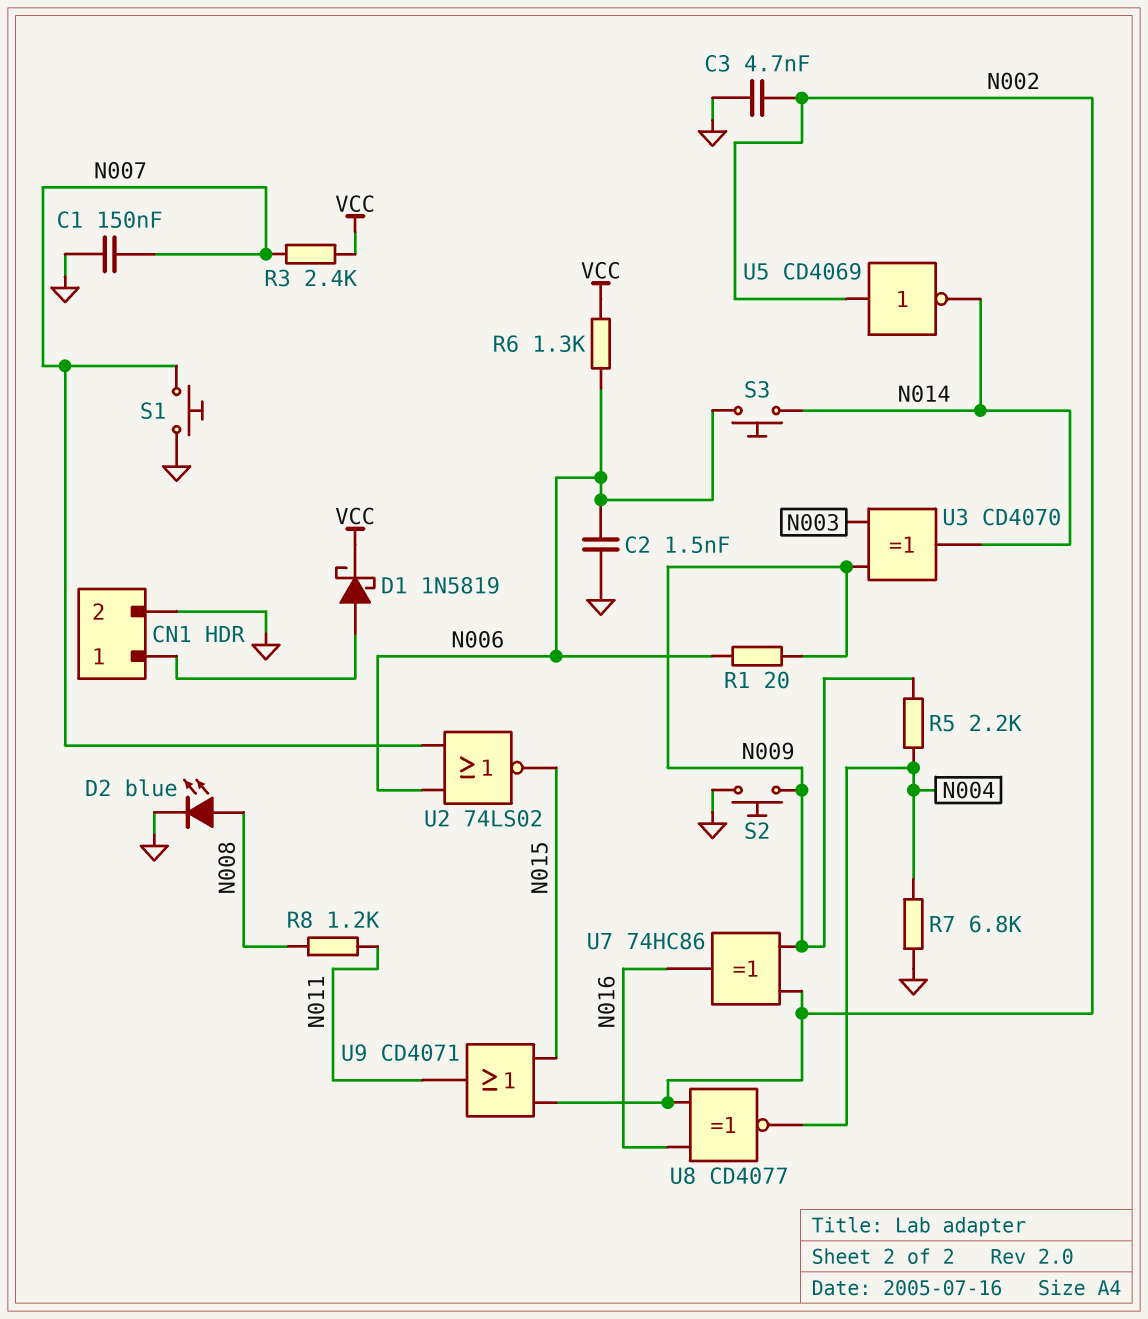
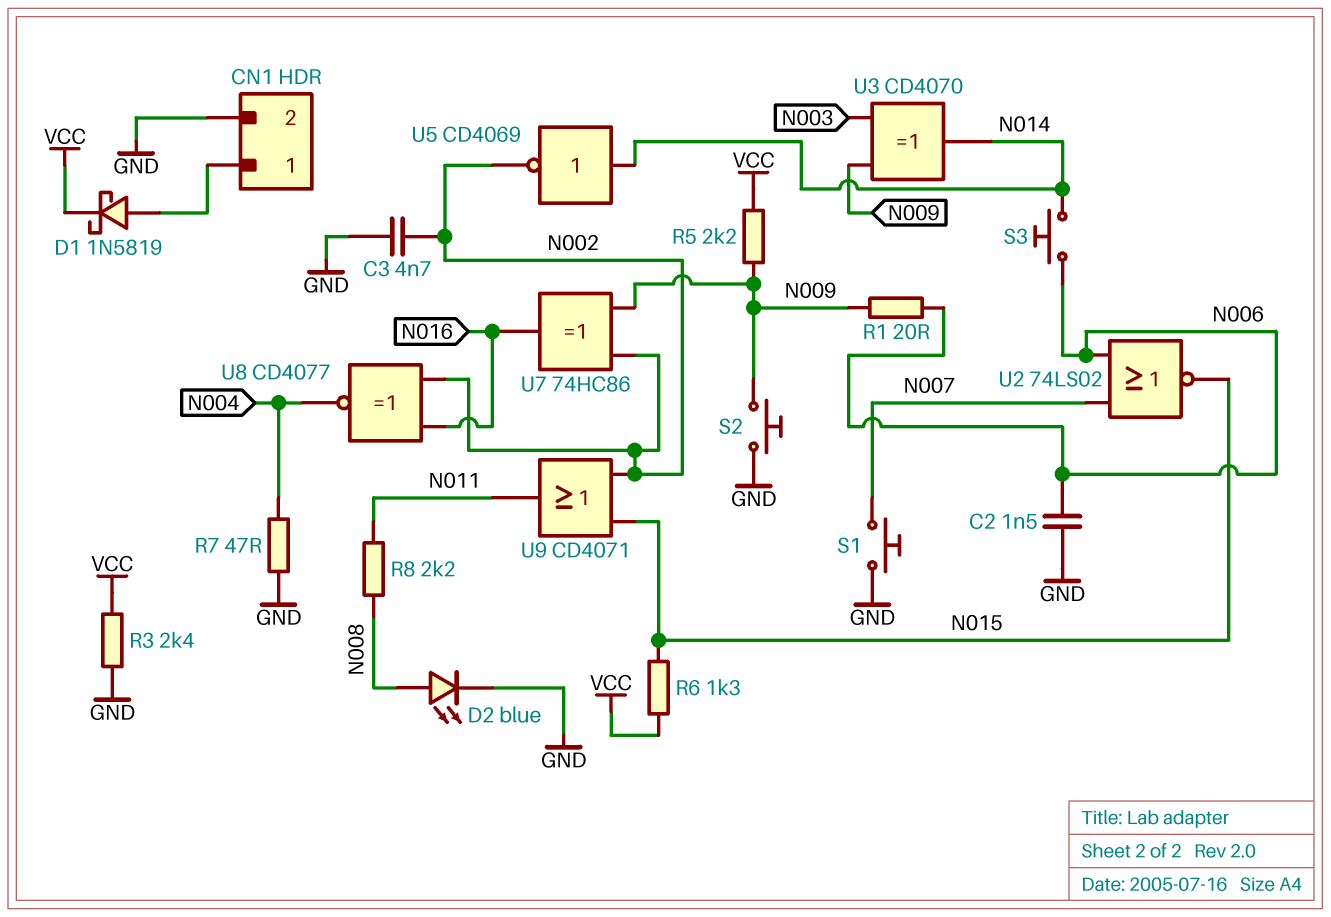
C1: 150nF (GND, N007) -> none
R3: 2.4k (N007, VCC) -> 2.4k (GND, VCC)
R5: 2.2k (N004, N009) -> 2.2k (N009, VCC)
R6: 1.3k (N006, VCC) -> 1.3k (N015, VCC)
R7: 6.8k (GND, N004) -> 47 (GND, N004)
R8: 1.2k (N008, N011) -> 2.2k (N008, N011)
U5: NOT CD4069 (in N002, out N014) -> NOT CD4069 (in N014, out N002)

